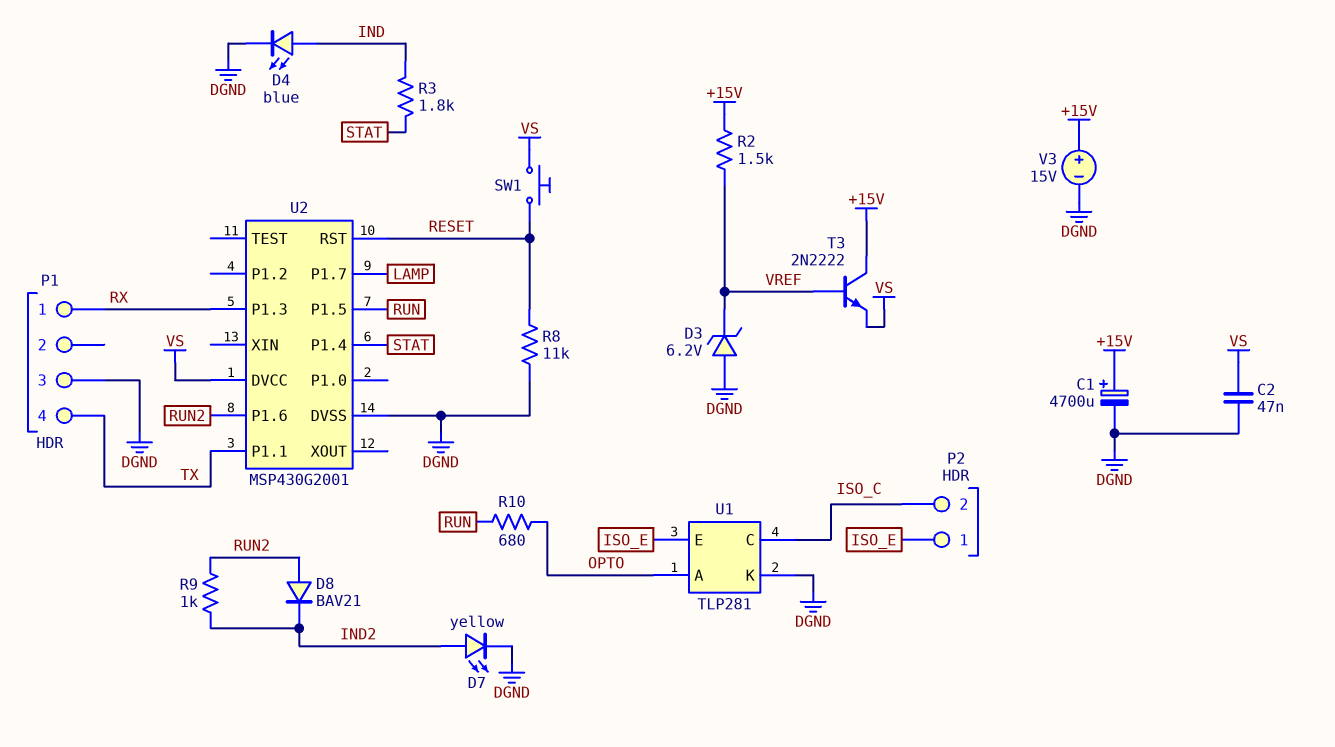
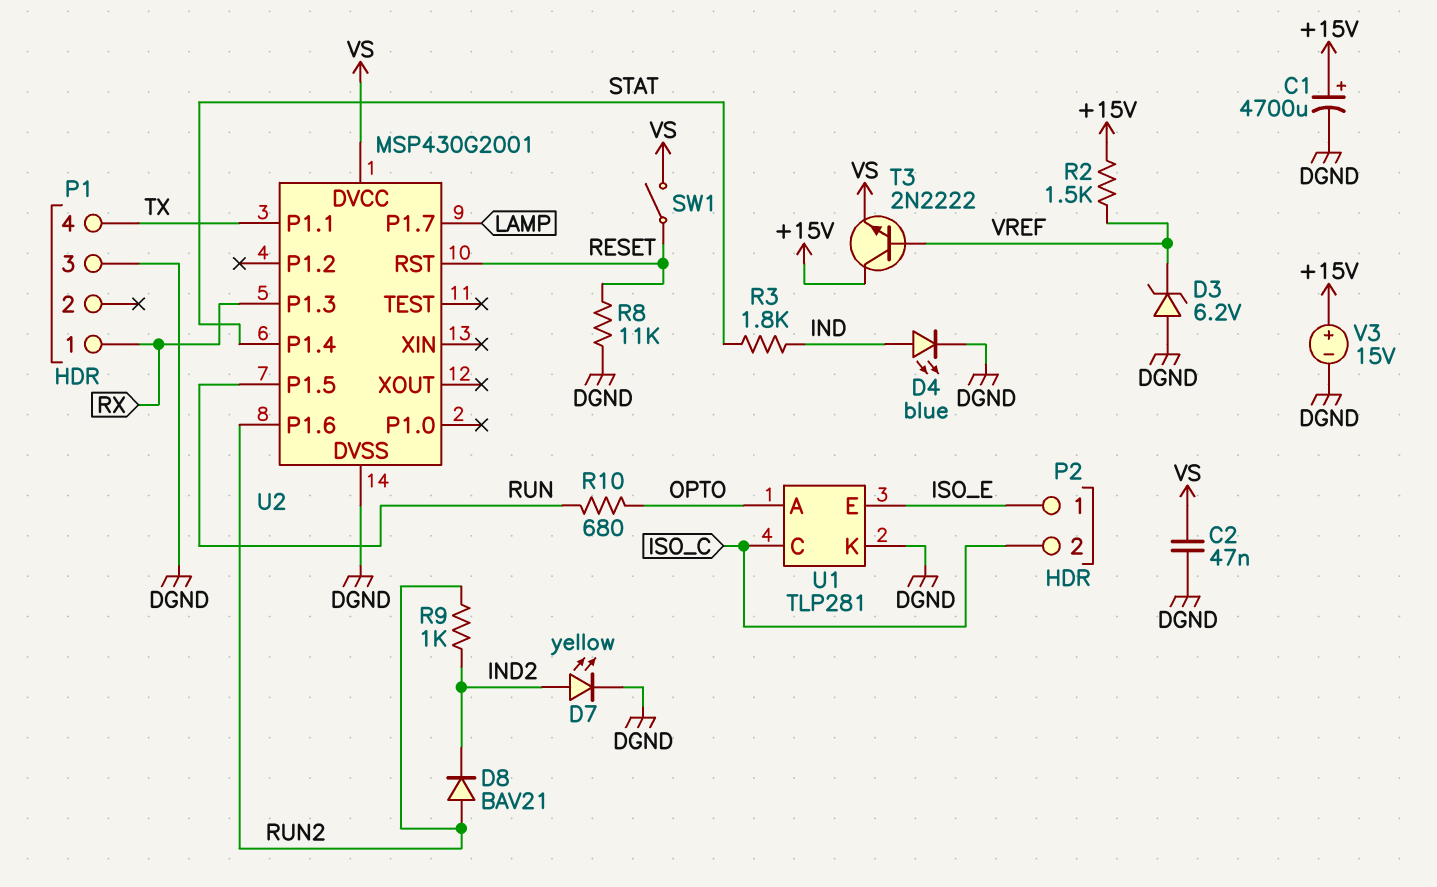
SW1: button (RESET, VS) -> switch (RESET, VS)

